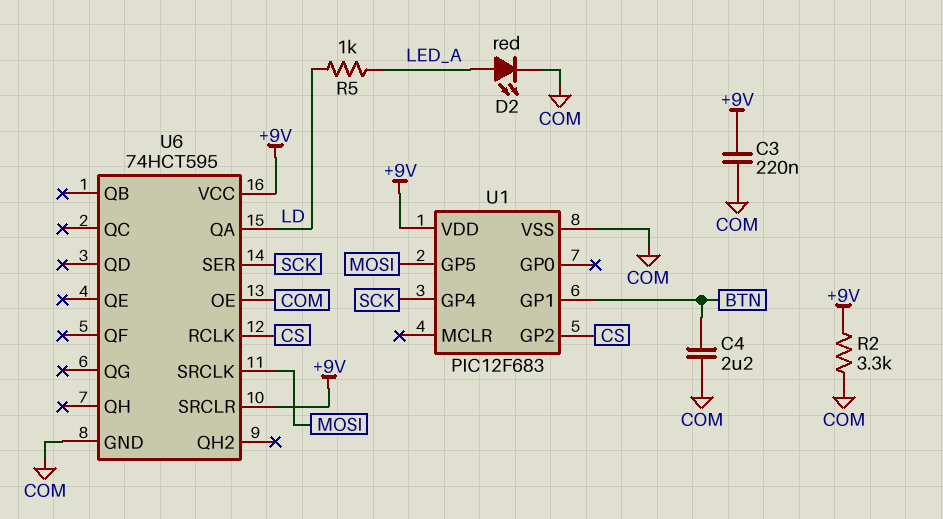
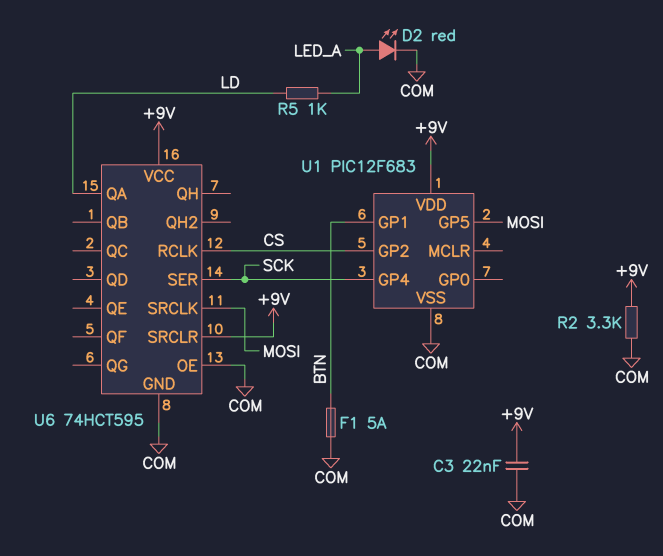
C3: 220nF (+9V, COM) -> 22nF (+9V, COM)
C4: 2.2uF (BTN, COM) -> none
F1: none -> 5A (BTN, COM)

